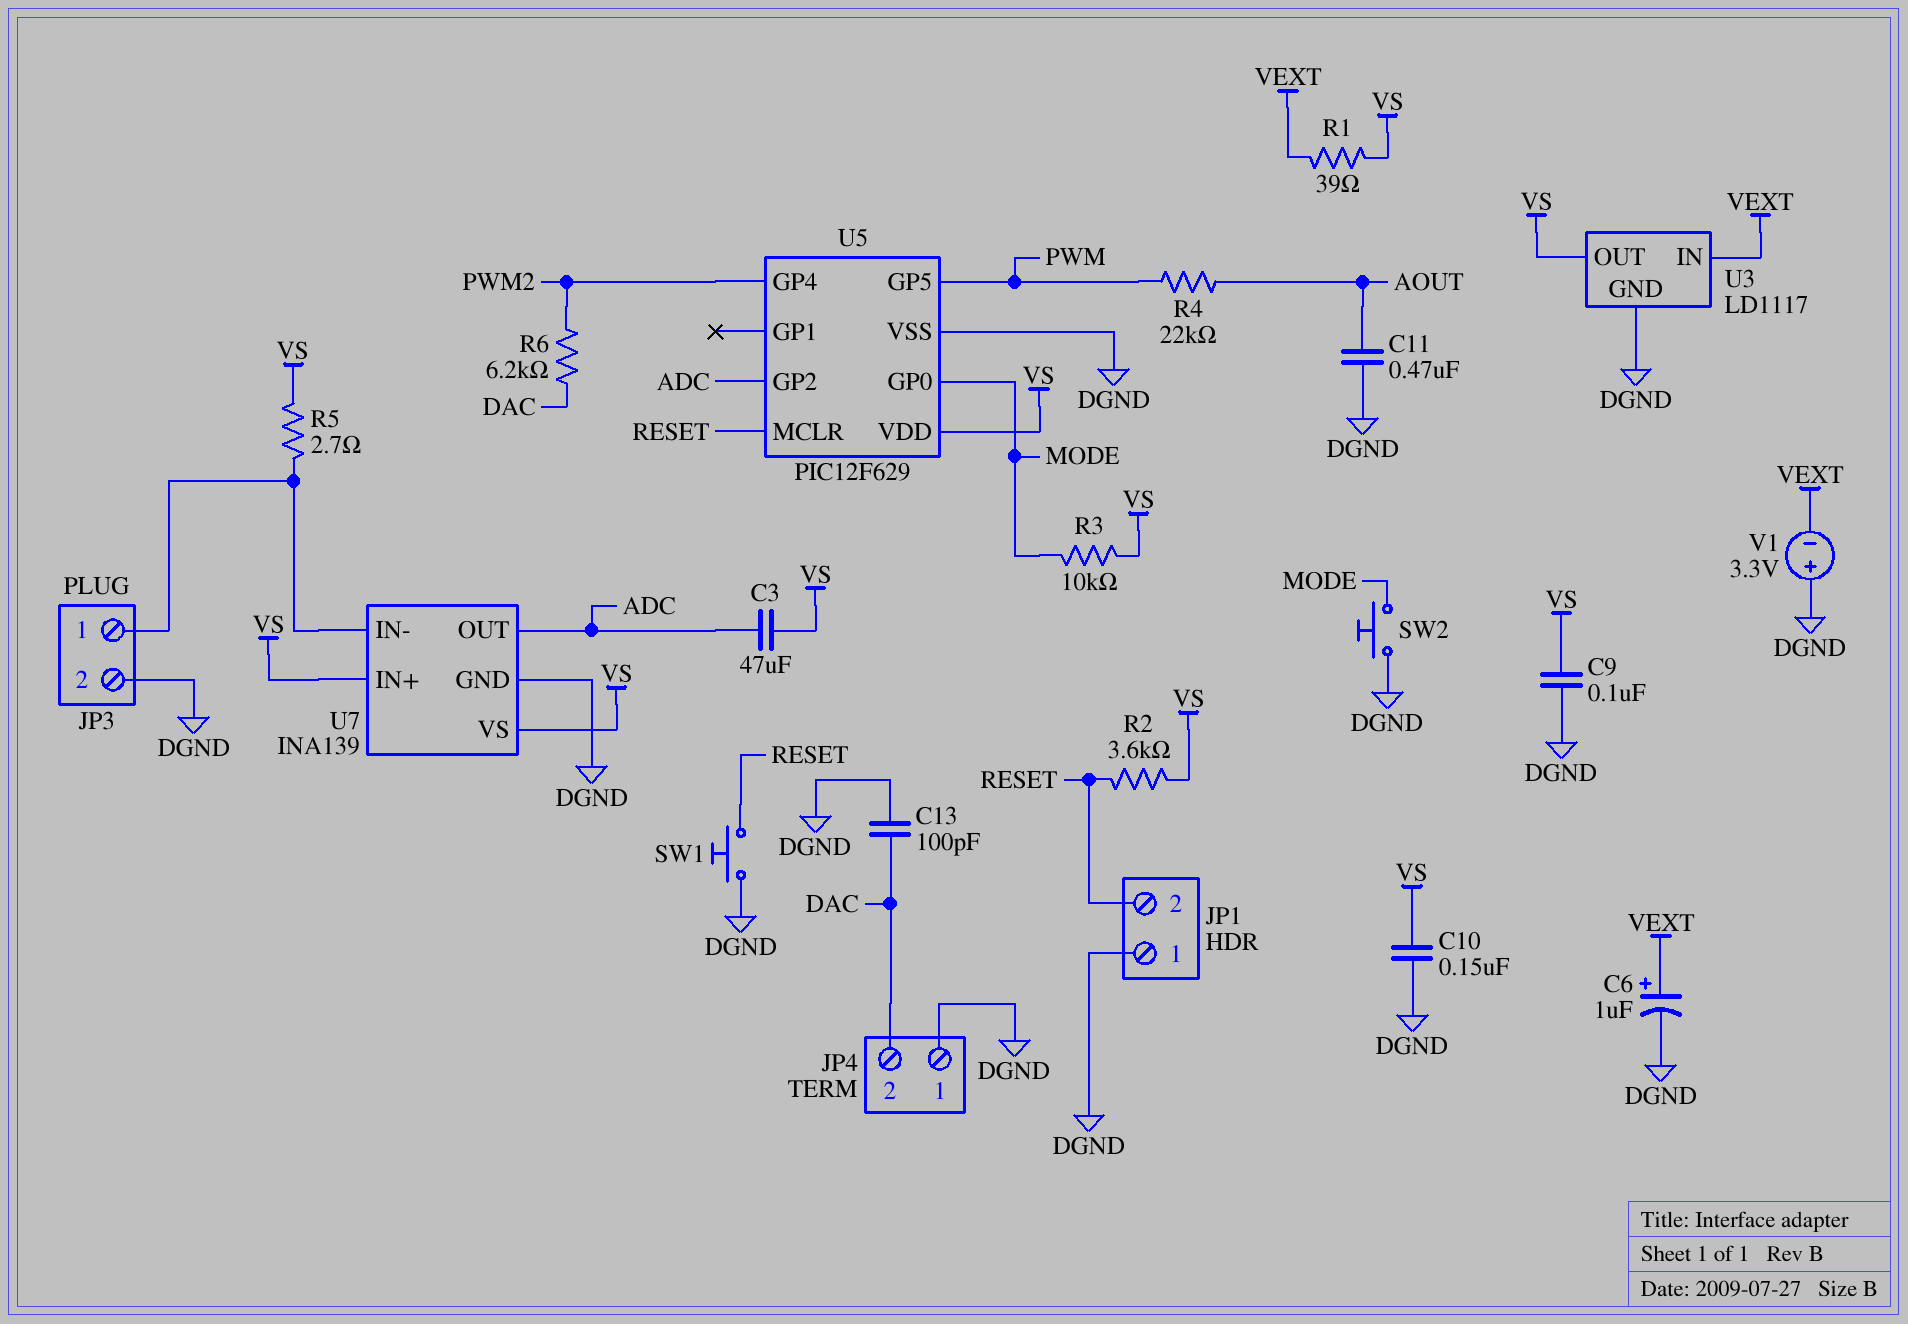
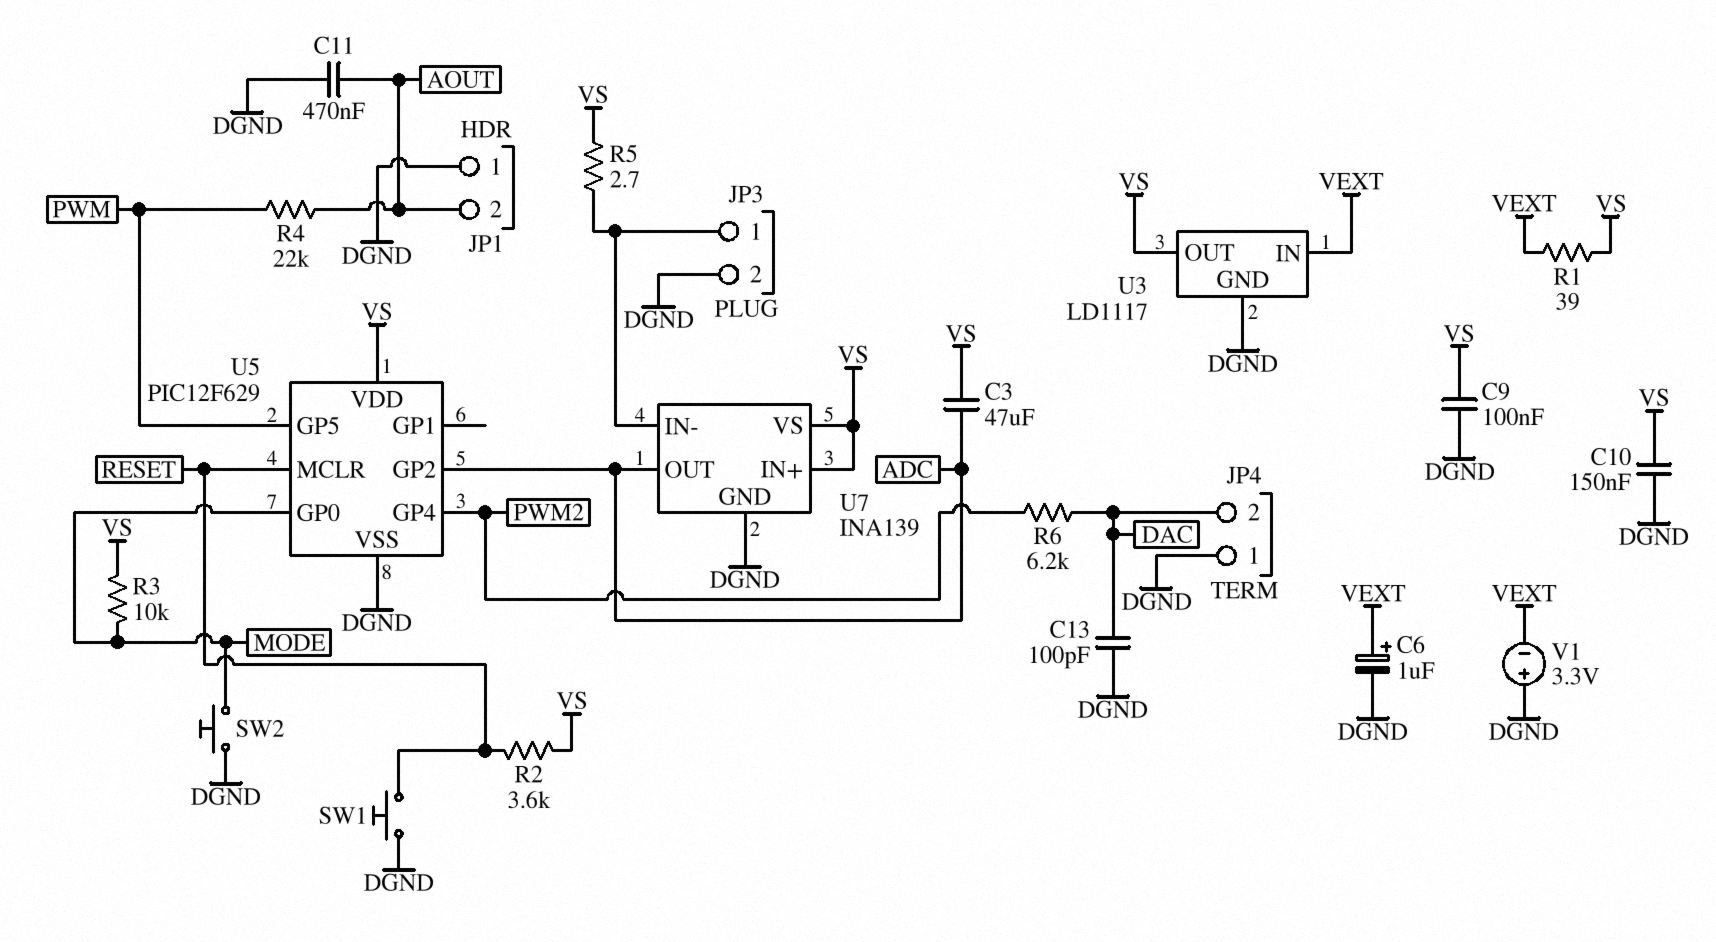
JP1 pin 2: RESET -> AOUT

